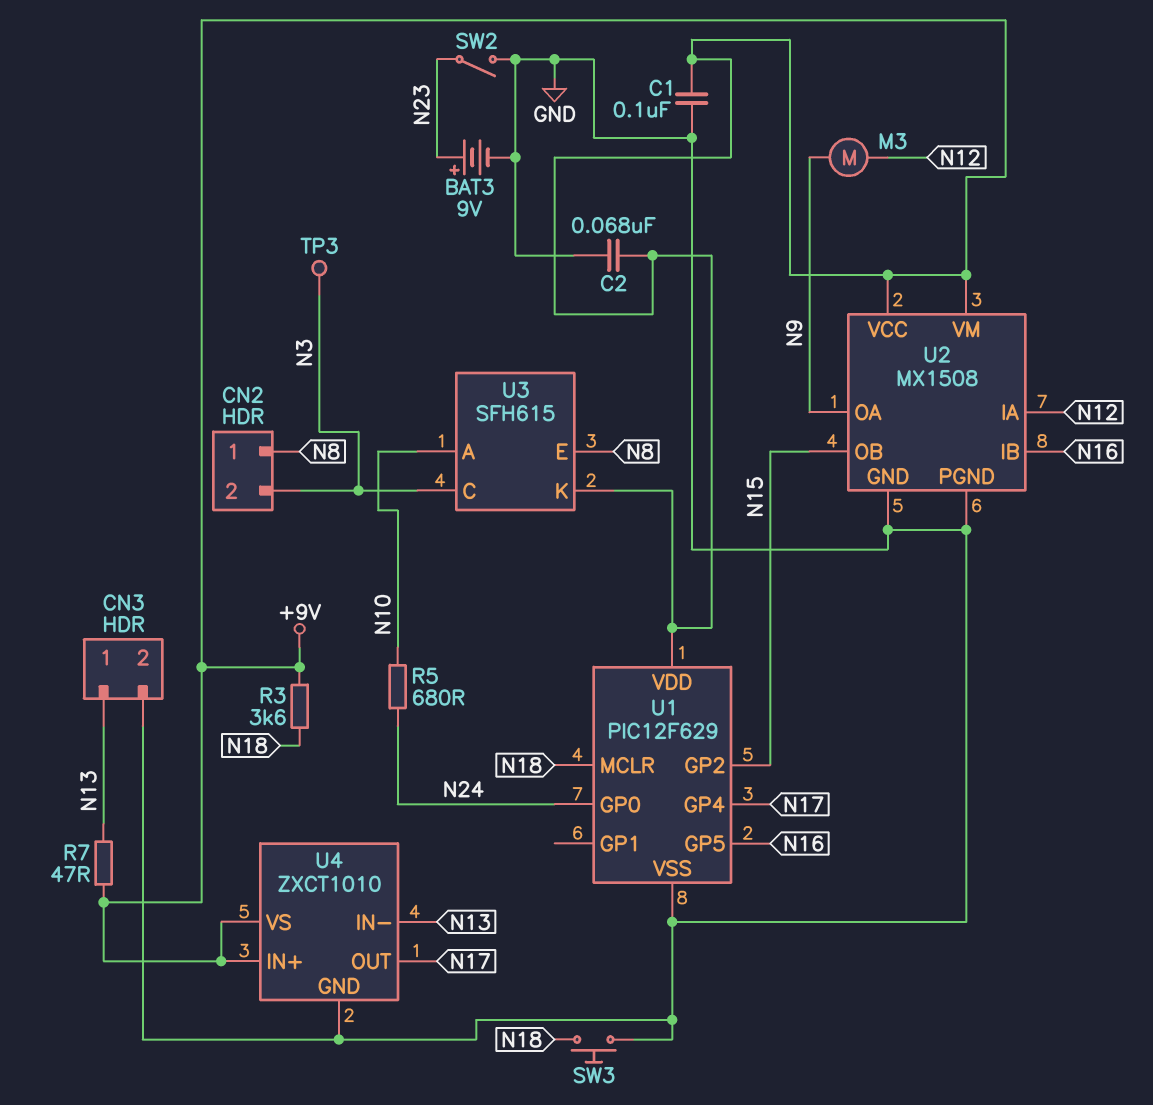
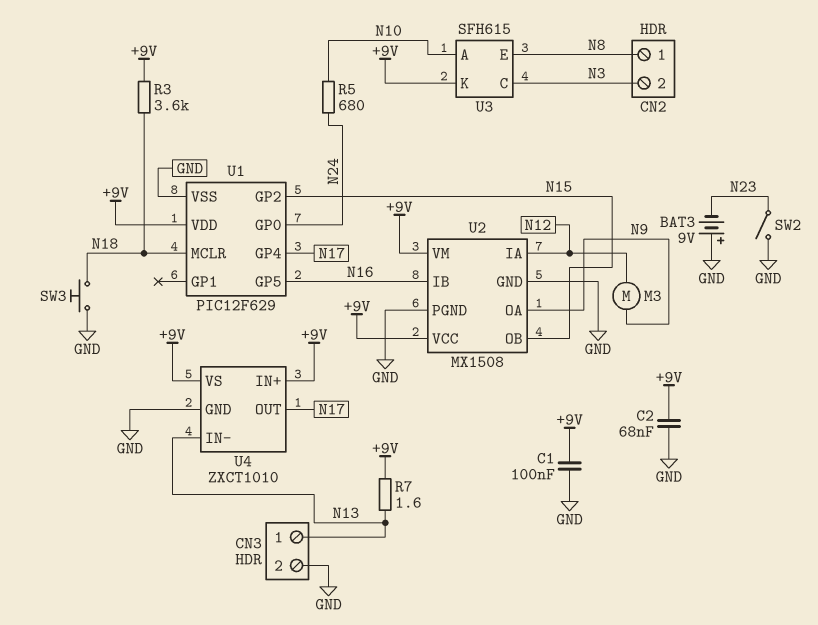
BAT3: 9V (plus N23, minus GND) -> 9V (plus GND, minus N23)
R7: 47 (+9V, N13) -> 1.6 (+9V, N13)
TP3: test point (N3) -> none

